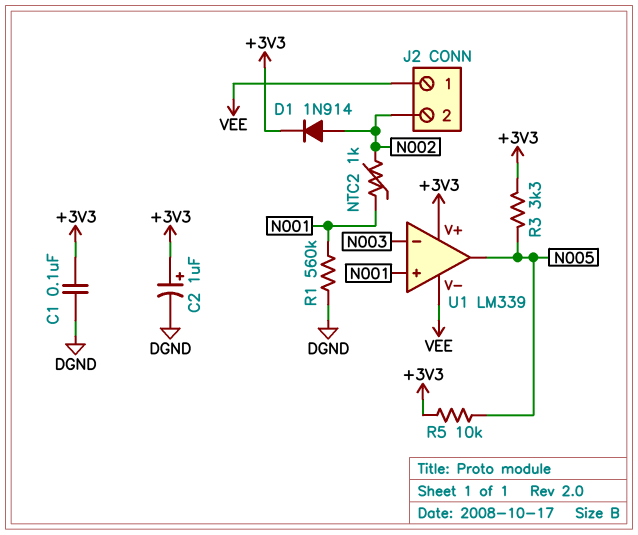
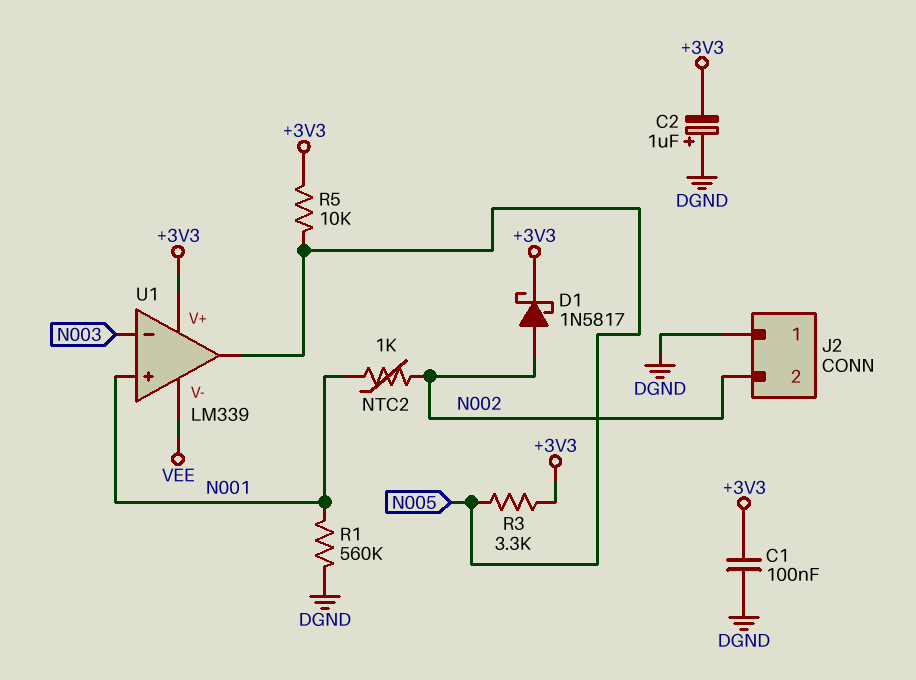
C2: 1uF (plus +3V3, minus DGND) -> 1uF (plus DGND, minus +3V3)
D1: diode 1N914 (A N002, K +3V3) -> schottky 1N5817 (A N002, K +3V3)
J2 pin 1: VEE -> DGND

